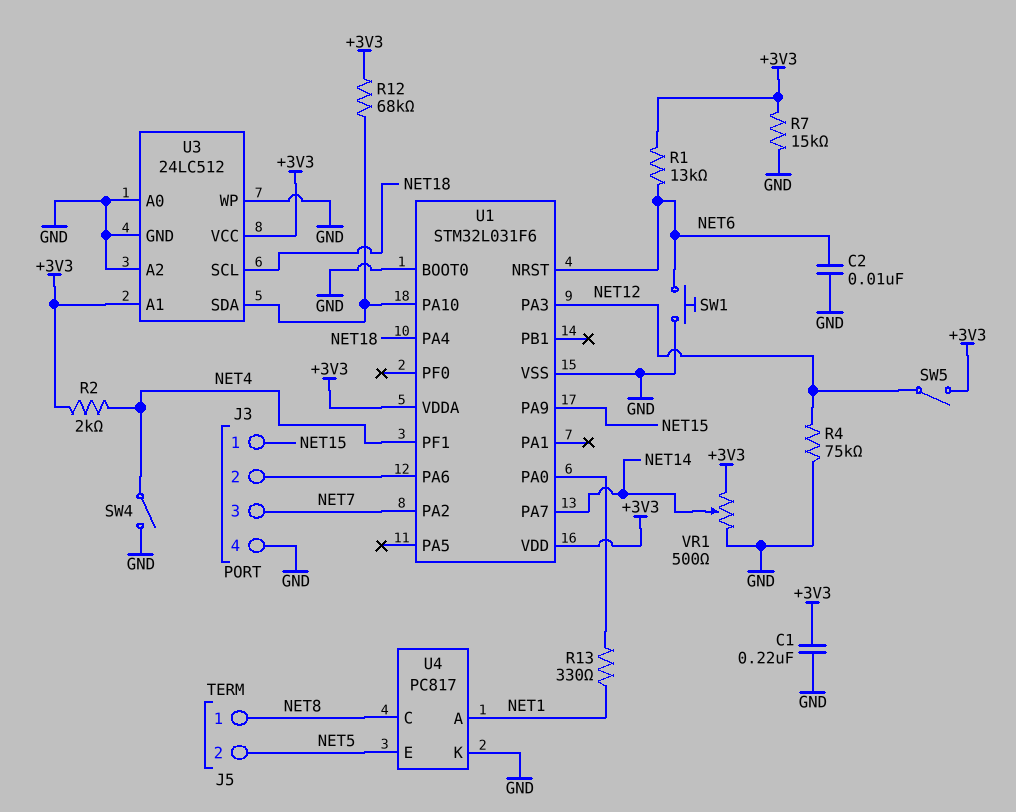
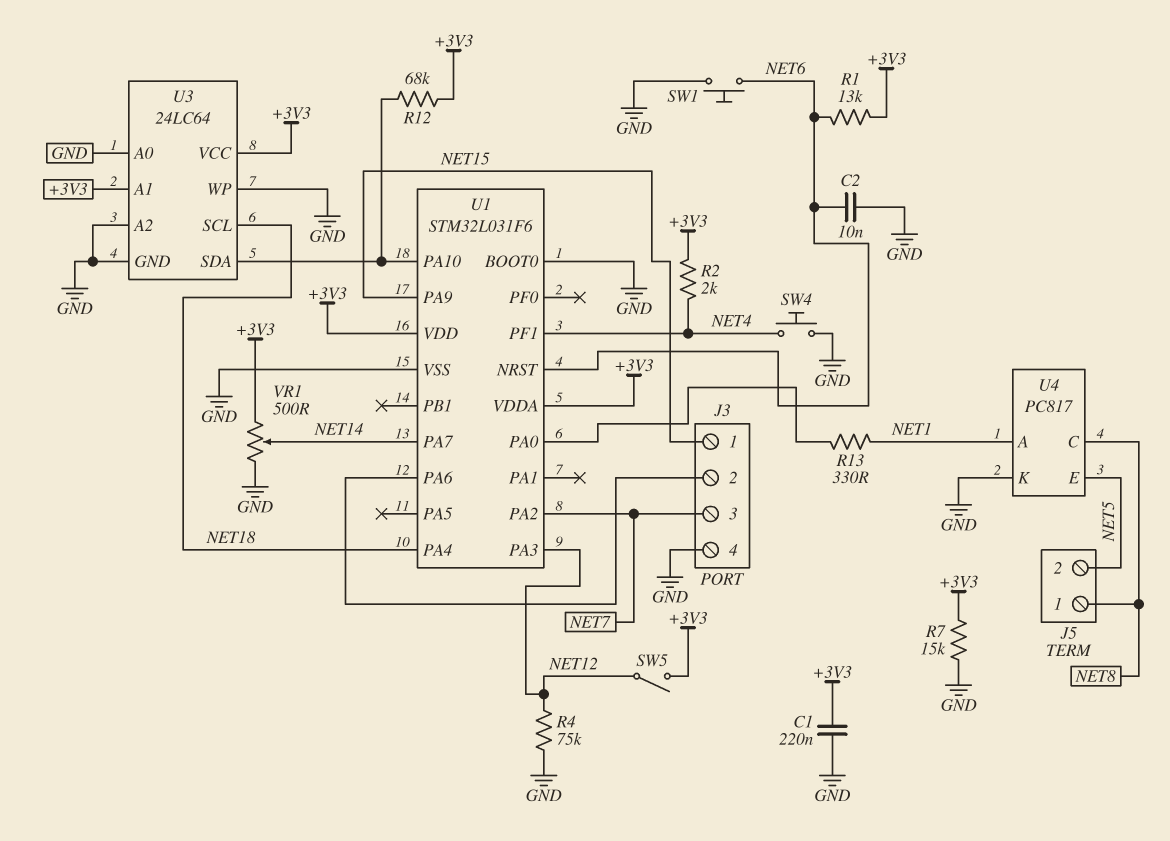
SW4: switch (GND, NET4) -> button (GND, NET4)
U3: 24LC512 -> 24LC64

